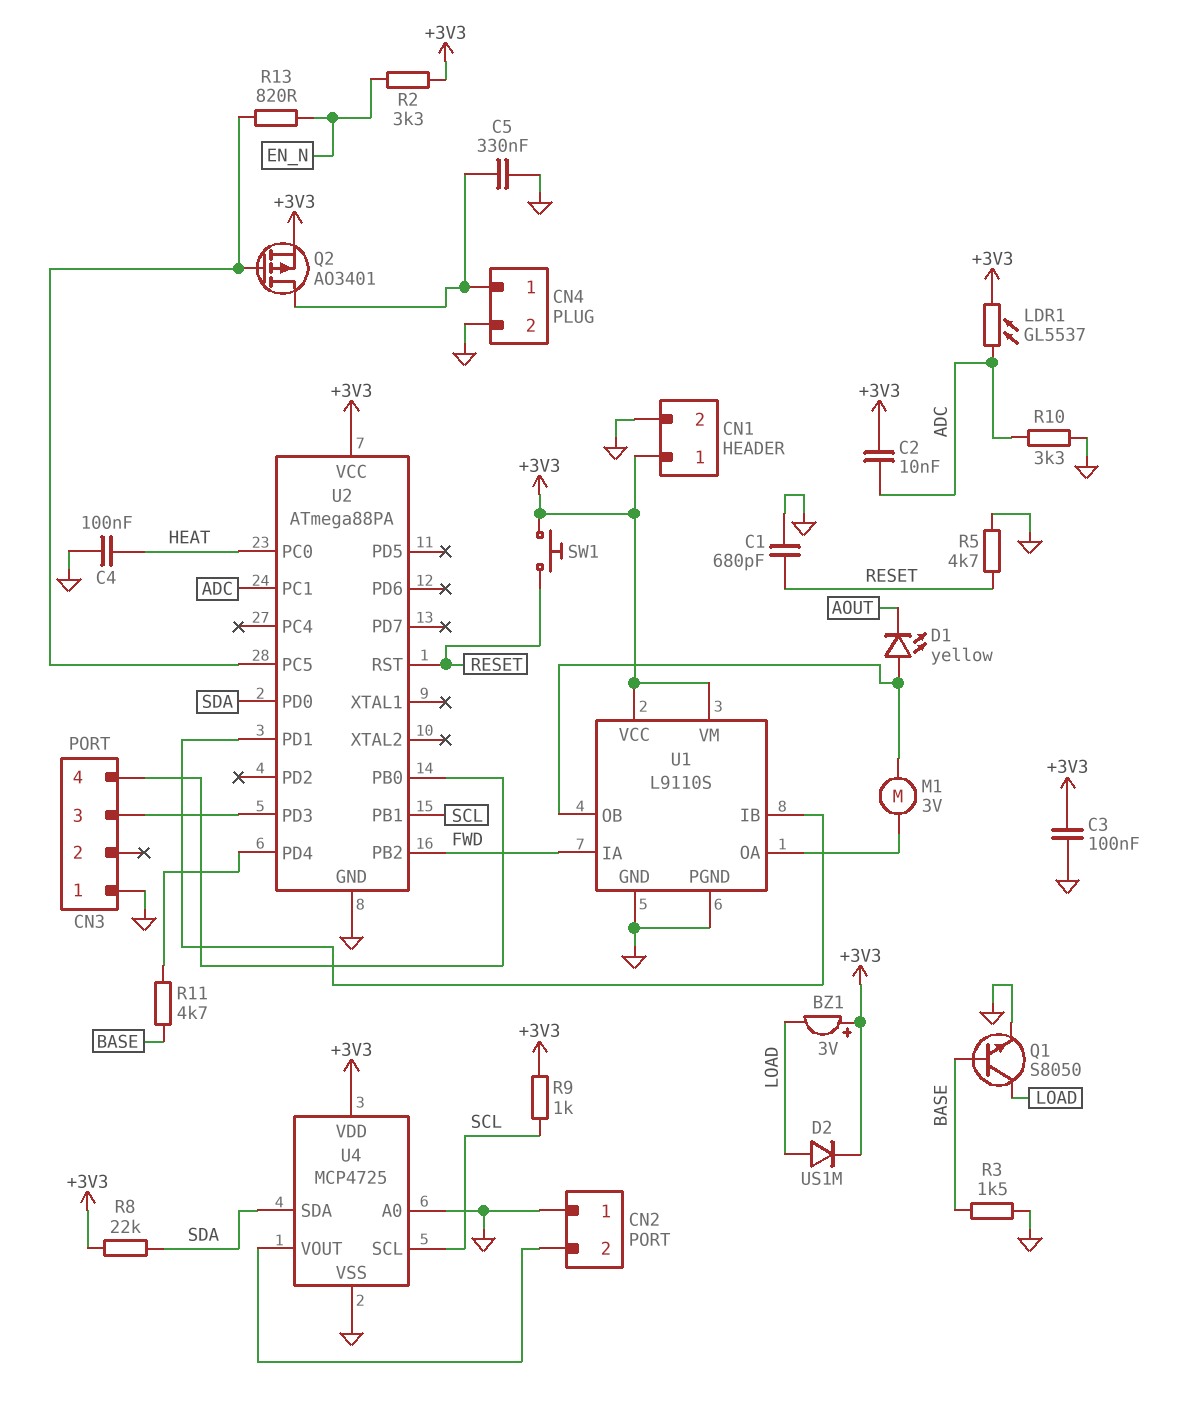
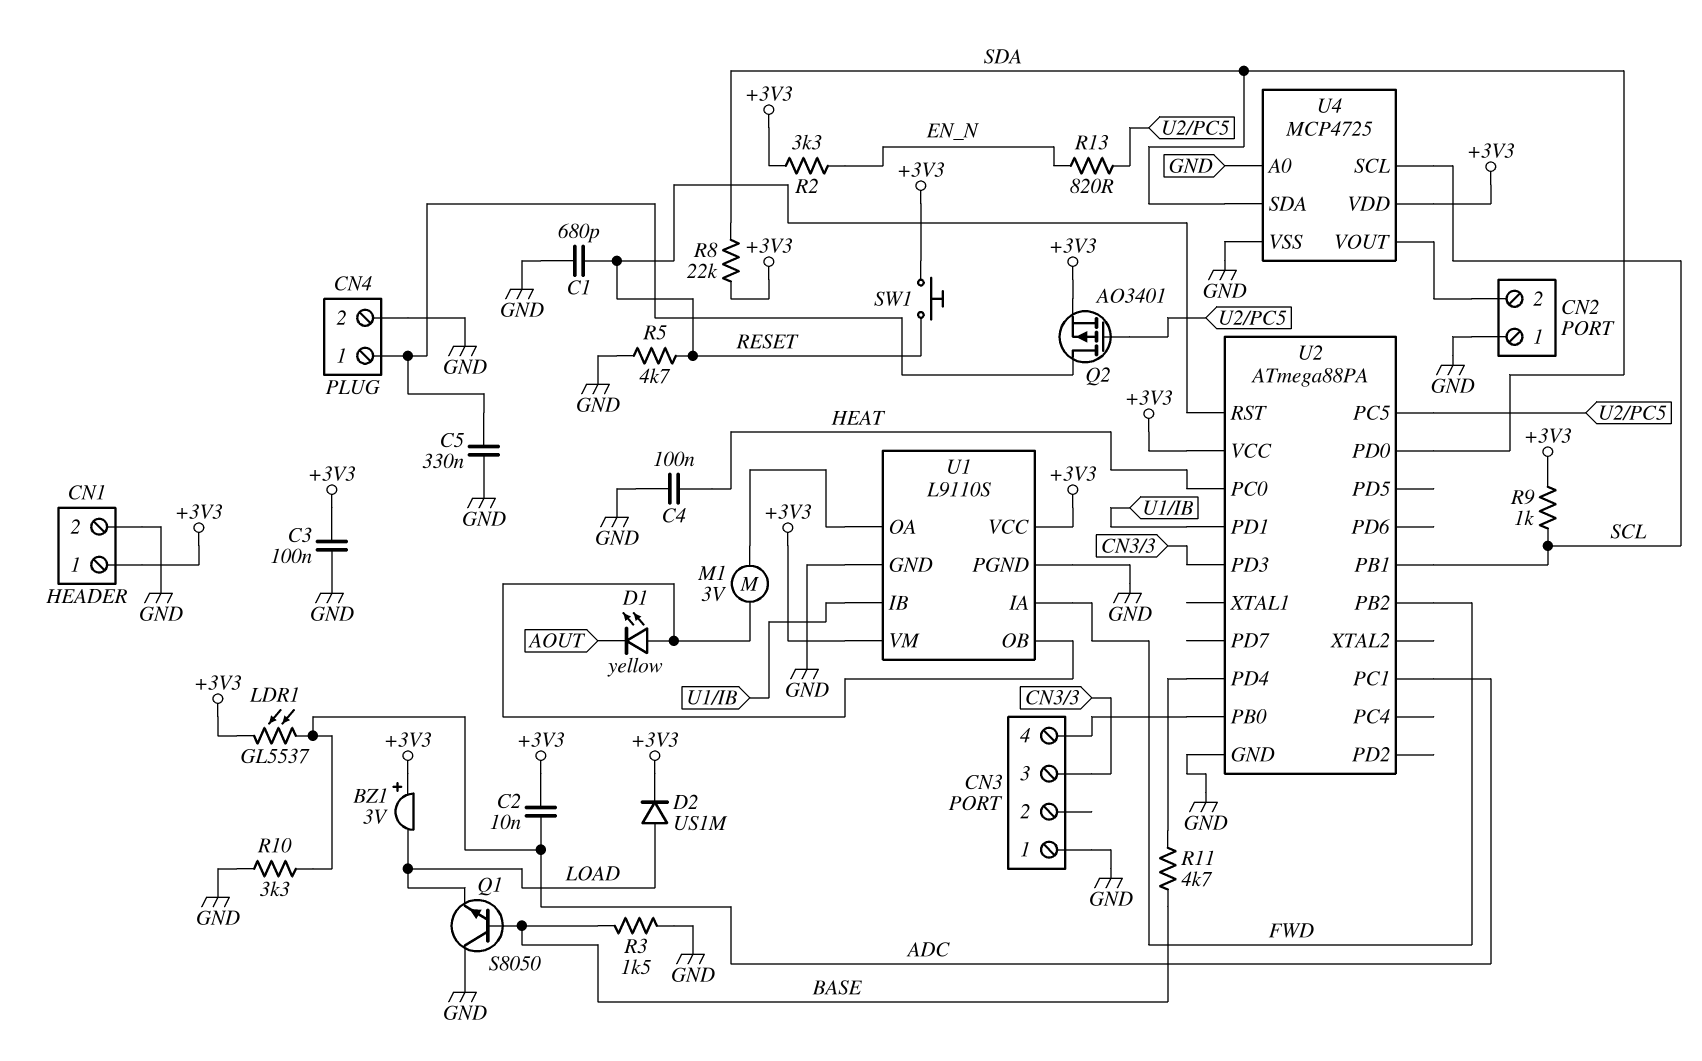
Q1: NPN S8050 (B BASE, C LOAD, E GND) -> NPN S8050 (B BASE, C GND, E LOAD)

